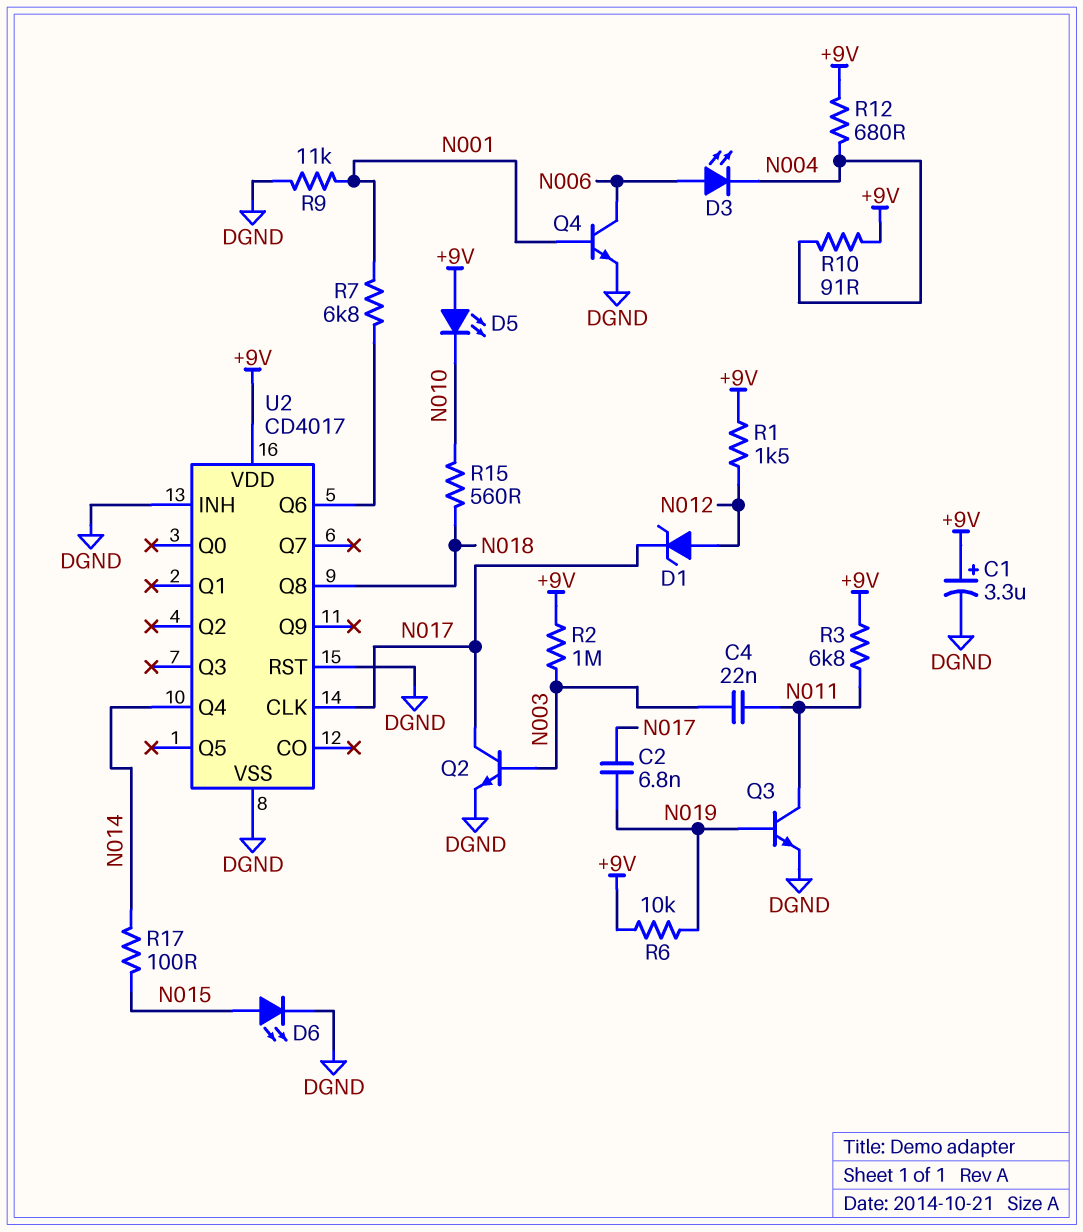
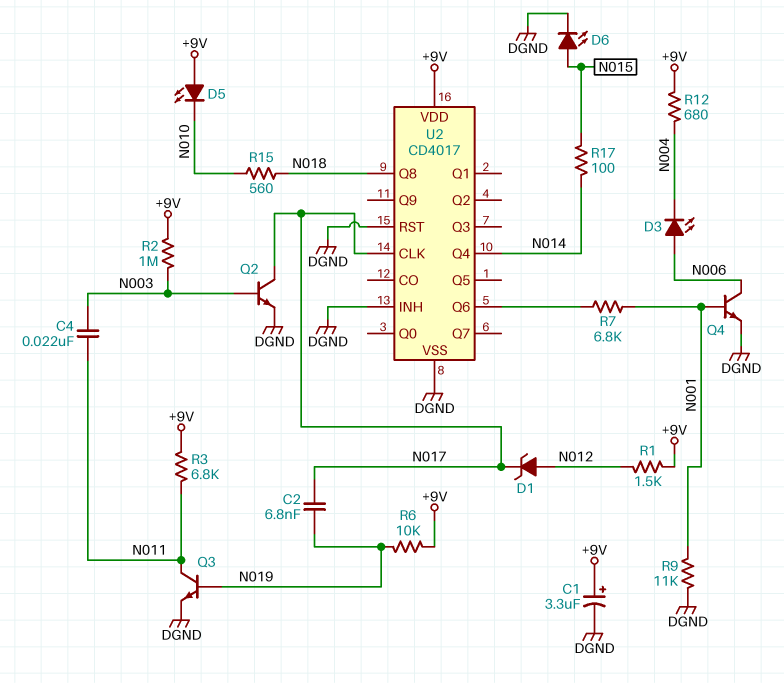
R10: 91 (+9V, N004) -> none

